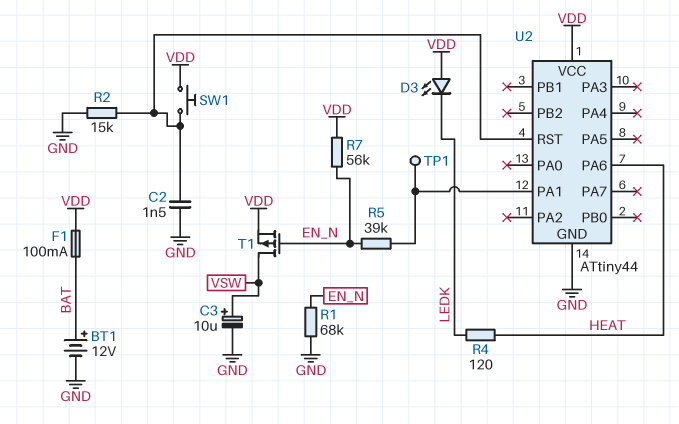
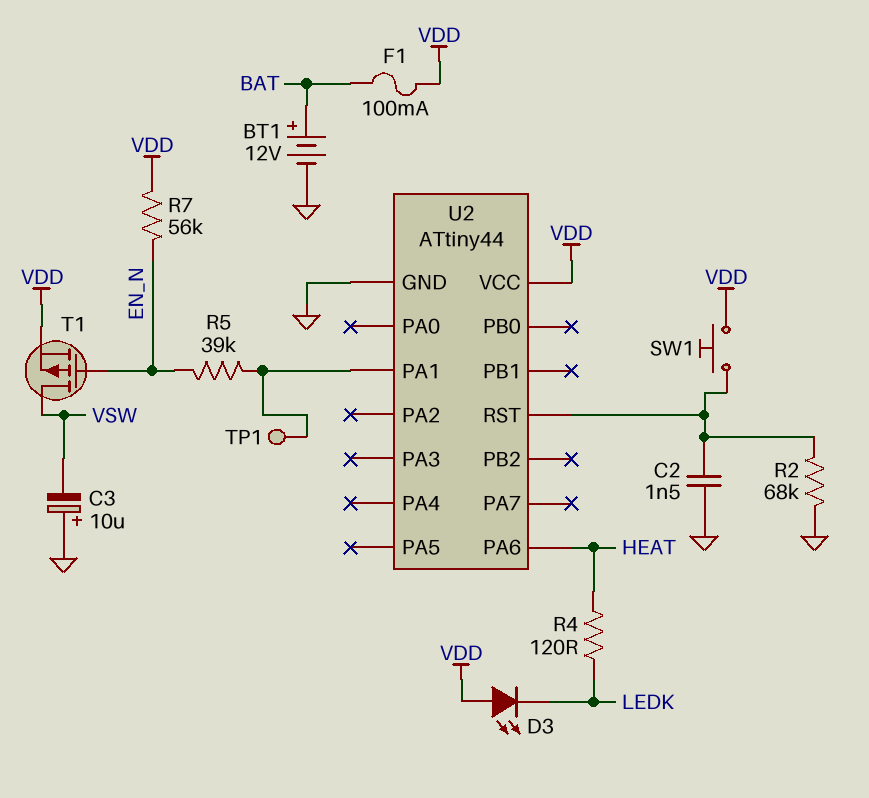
C3: 10uF (plus VSW, minus GND) -> 10uF (plus GND, minus VSW)
R1: 68k (EN_N, GND) -> none
R2: 15k (GND, U2/RST) -> 68k (GND, U2/RST)

